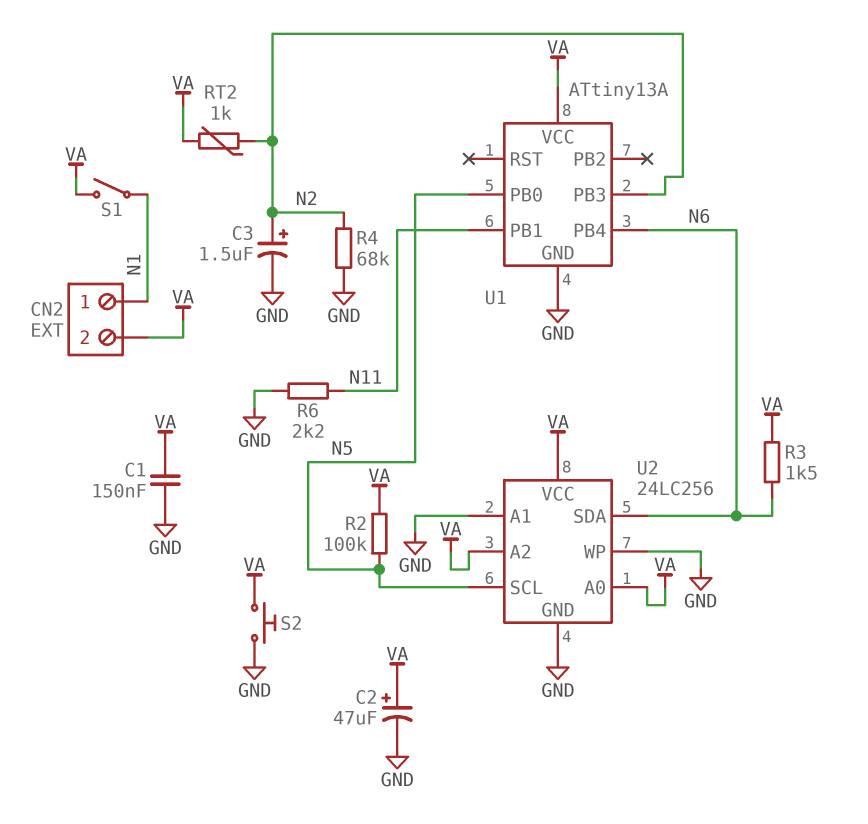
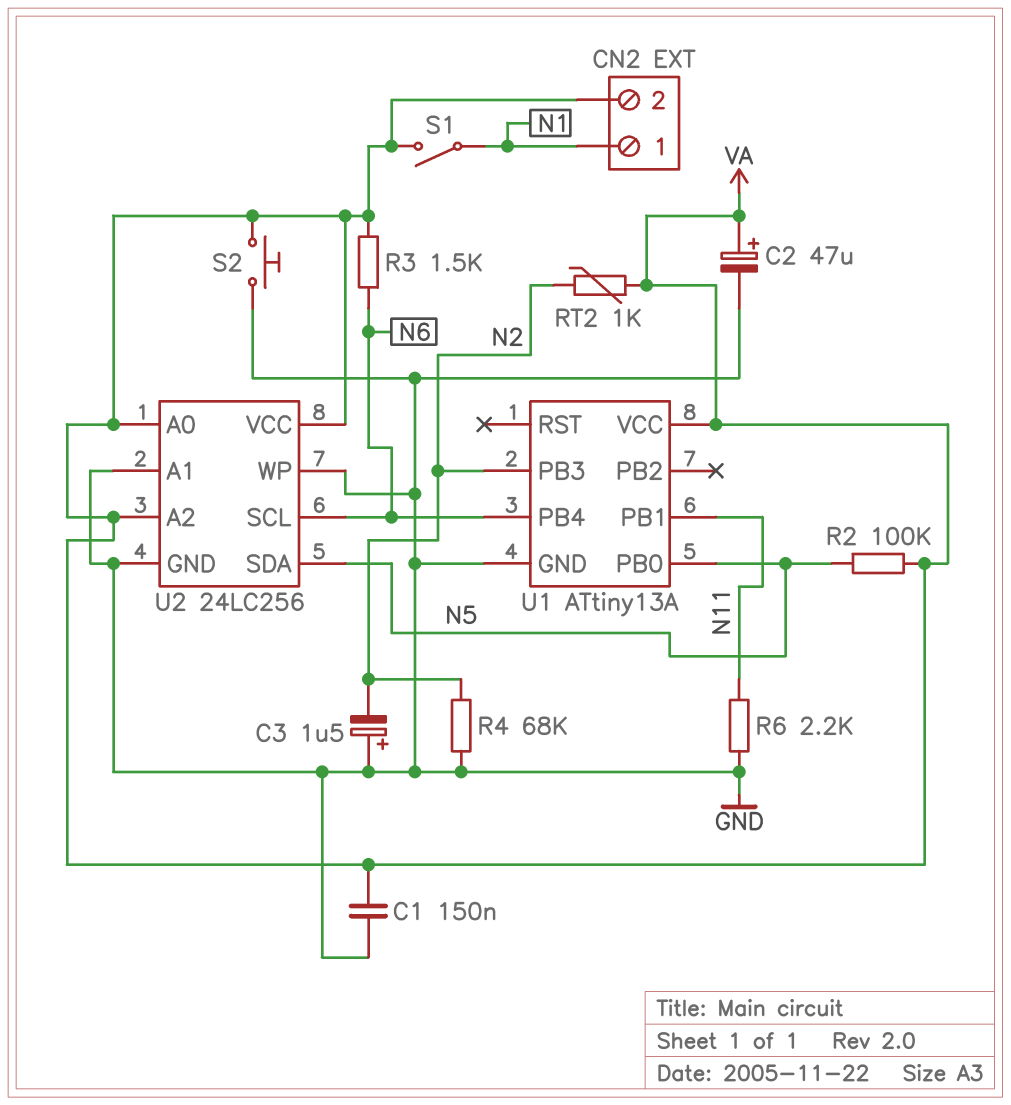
C3: 1.5uF (plus N2, minus GND) -> 1.5uF (plus GND, minus N2)
U2 pin SCL: N5 -> N6
U2 pin SDA: N6 -> N5

